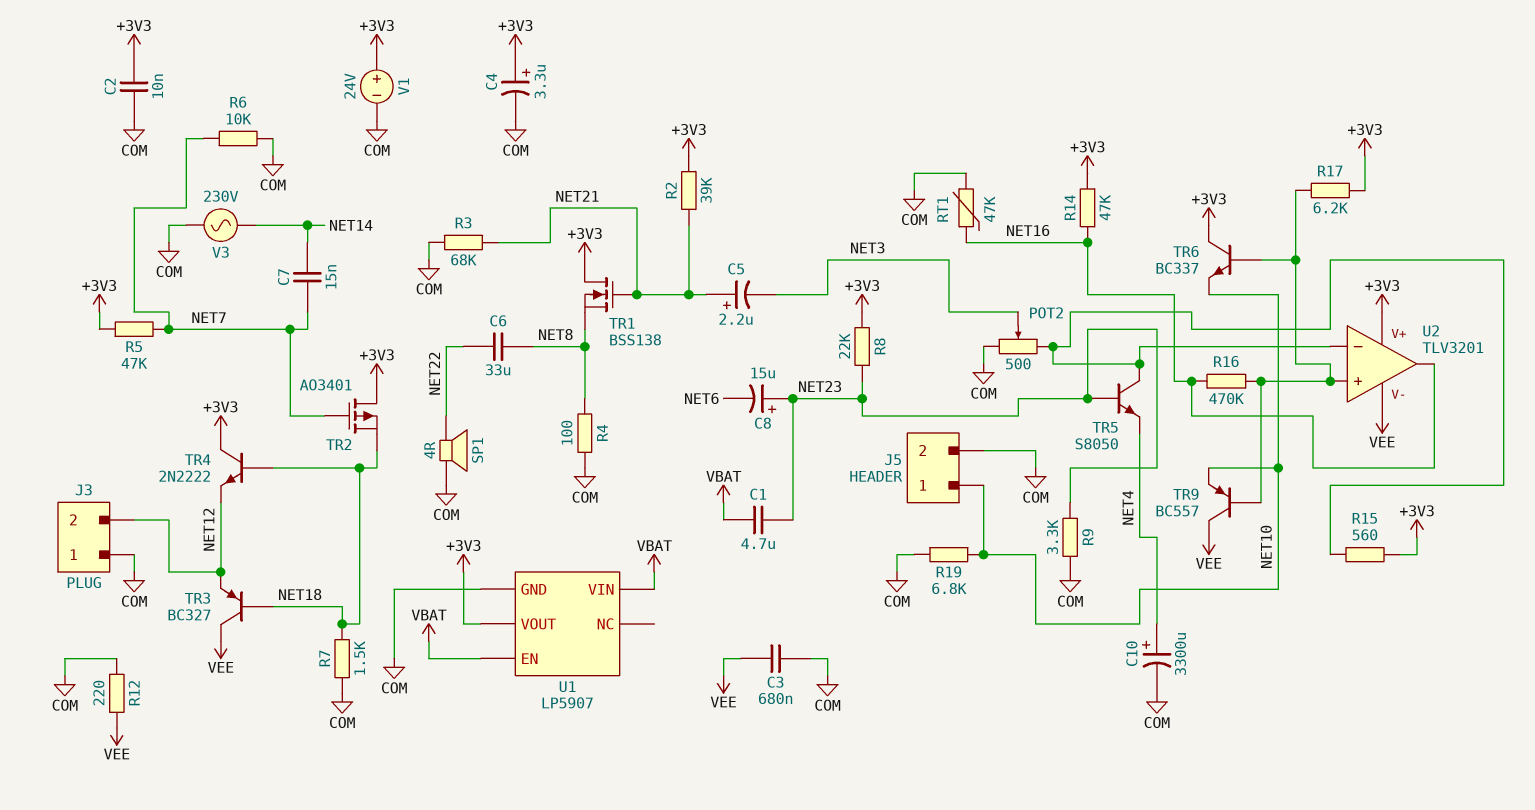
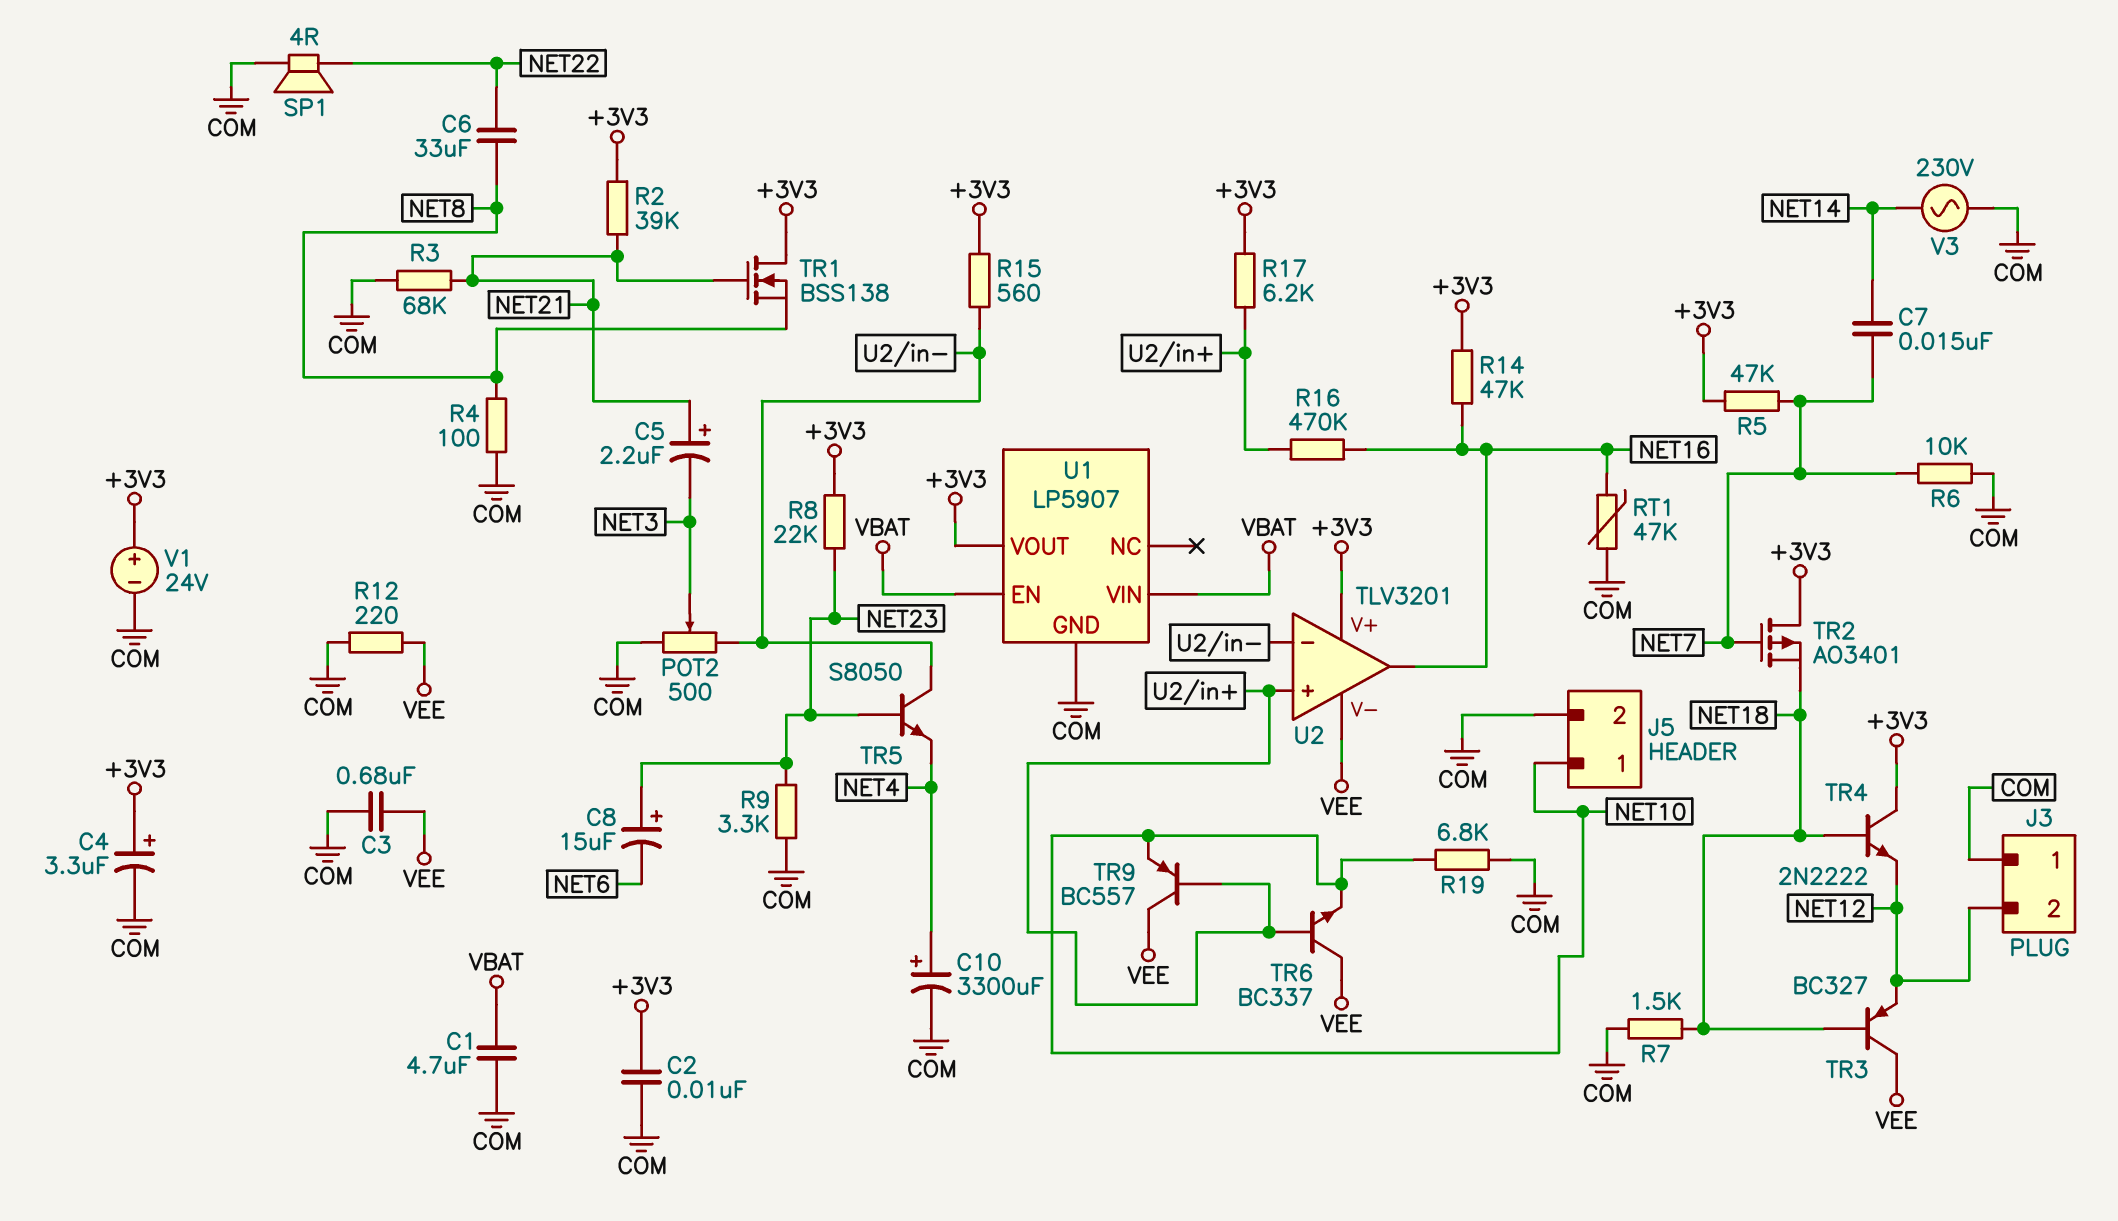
C1: 4.7uF (NET23, VBAT) -> 4.7uF (COM, VBAT)
TR6: NPN BC337 (B U2/in+, C +3V3, E NET10) -> NPN BC337 (B U2/in+, C VEE, E NET10)

